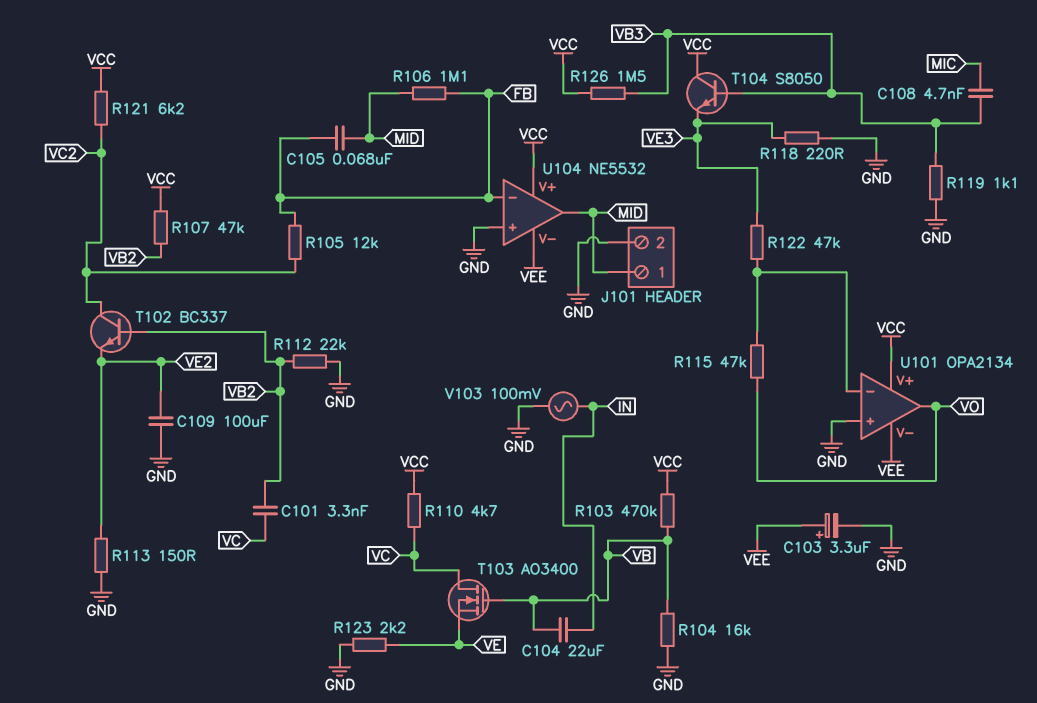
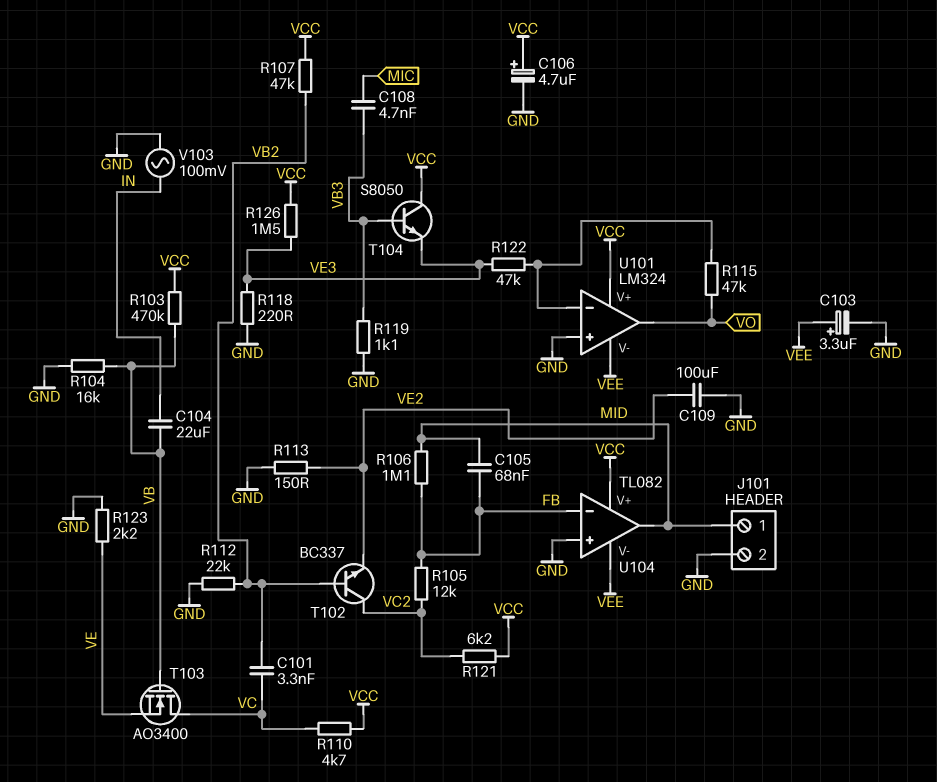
C106: none -> 4.7uF (plus VCC, minus GND)
R126: 1.5M (VB3, VCC) -> 1.5M (VCC, VE3)
U101: OPA2134 -> LM324
U104: NE5532 -> TL082

